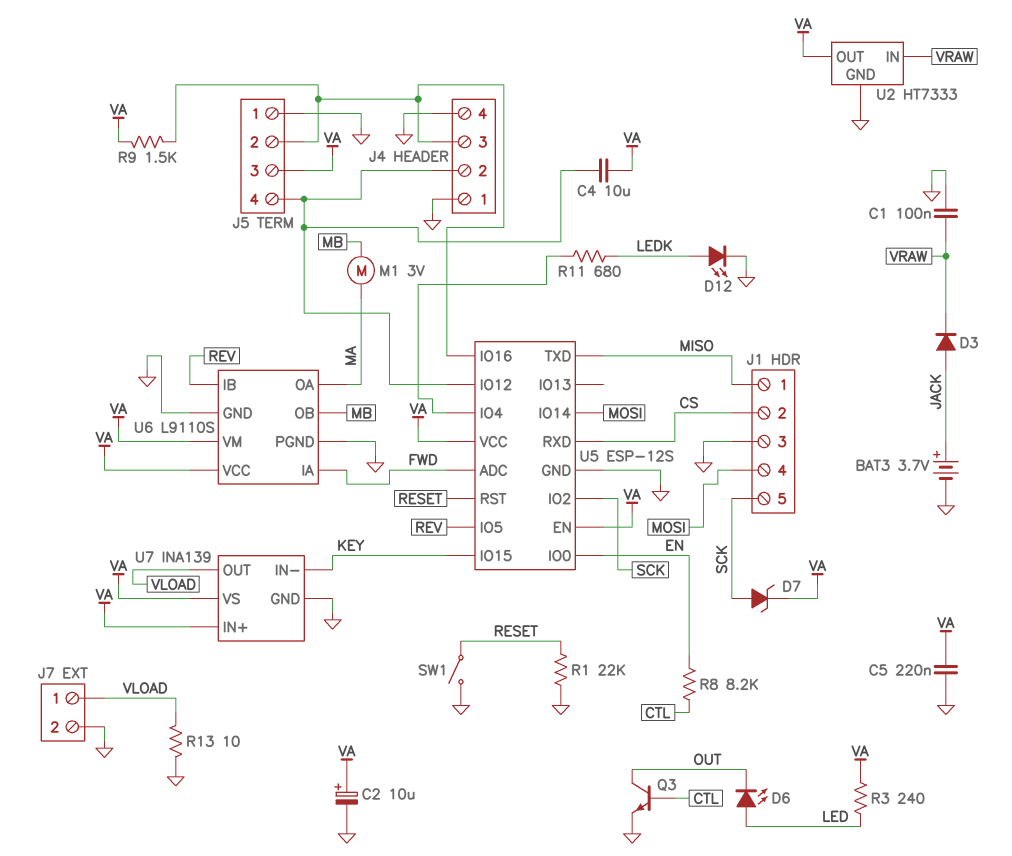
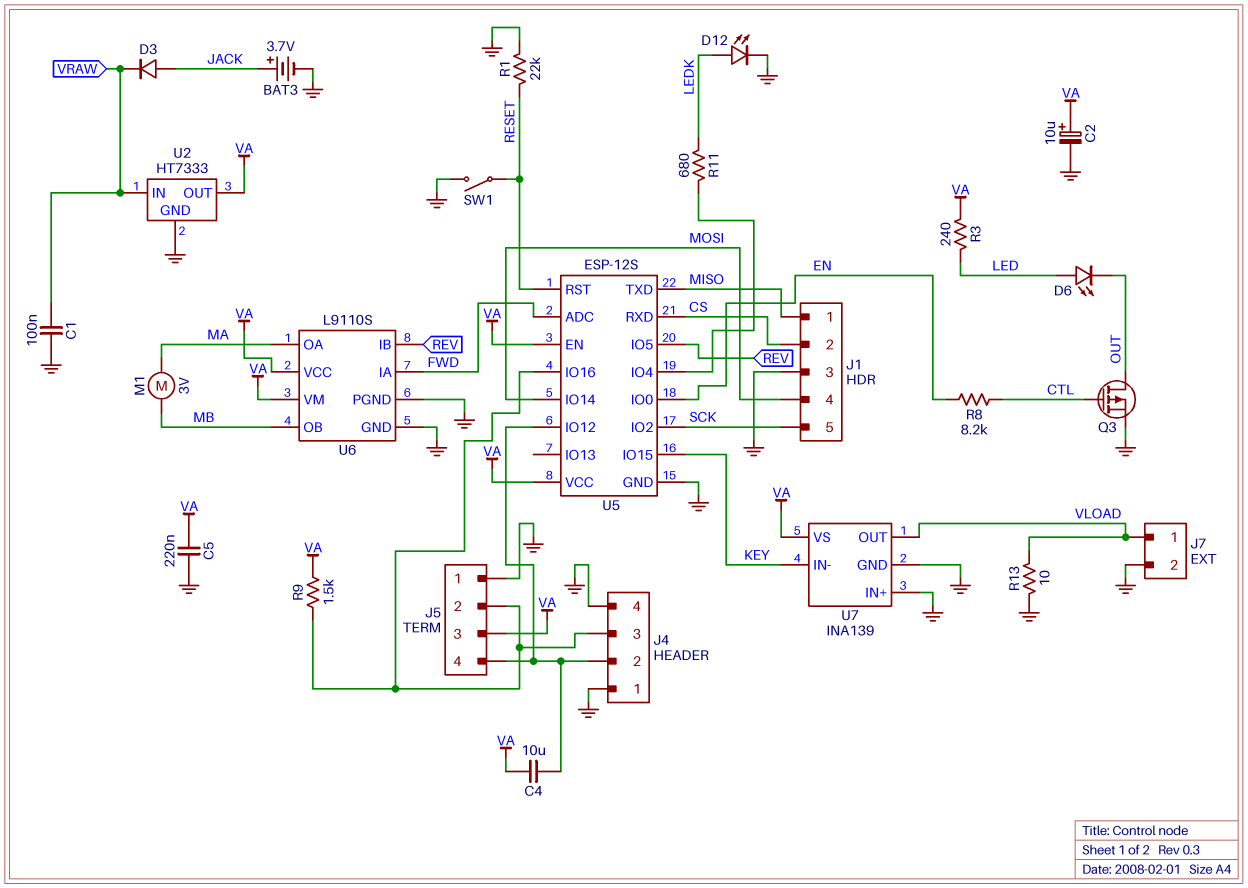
D7: zener (A SCK, K VA) -> none
Q3: NPN (B CTL, C OUT, E GND) -> PMOS (G CTL, D OUT, S GND)
U7 pin IN+: VA -> GND

